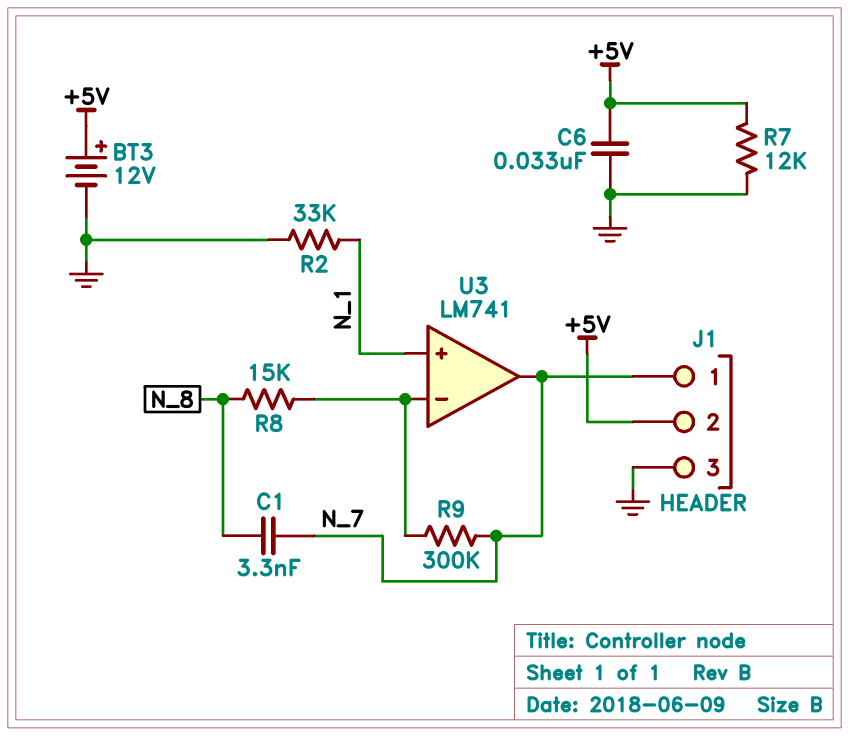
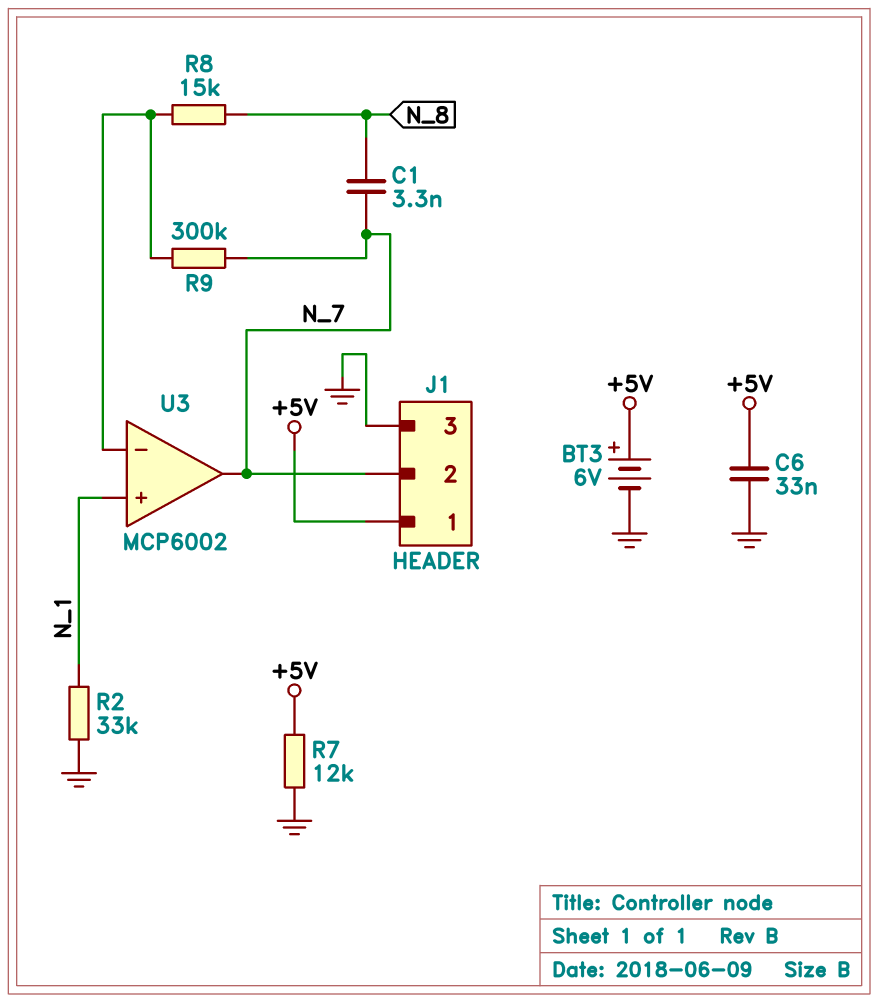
BT3: 12V (plus +5V, minus GND) -> 6V (plus +5V, minus GND)
J1 pin 1: N_7 -> +5V
J1 pin 2: +5V -> N_7
U3: LM741 -> MCP6002

